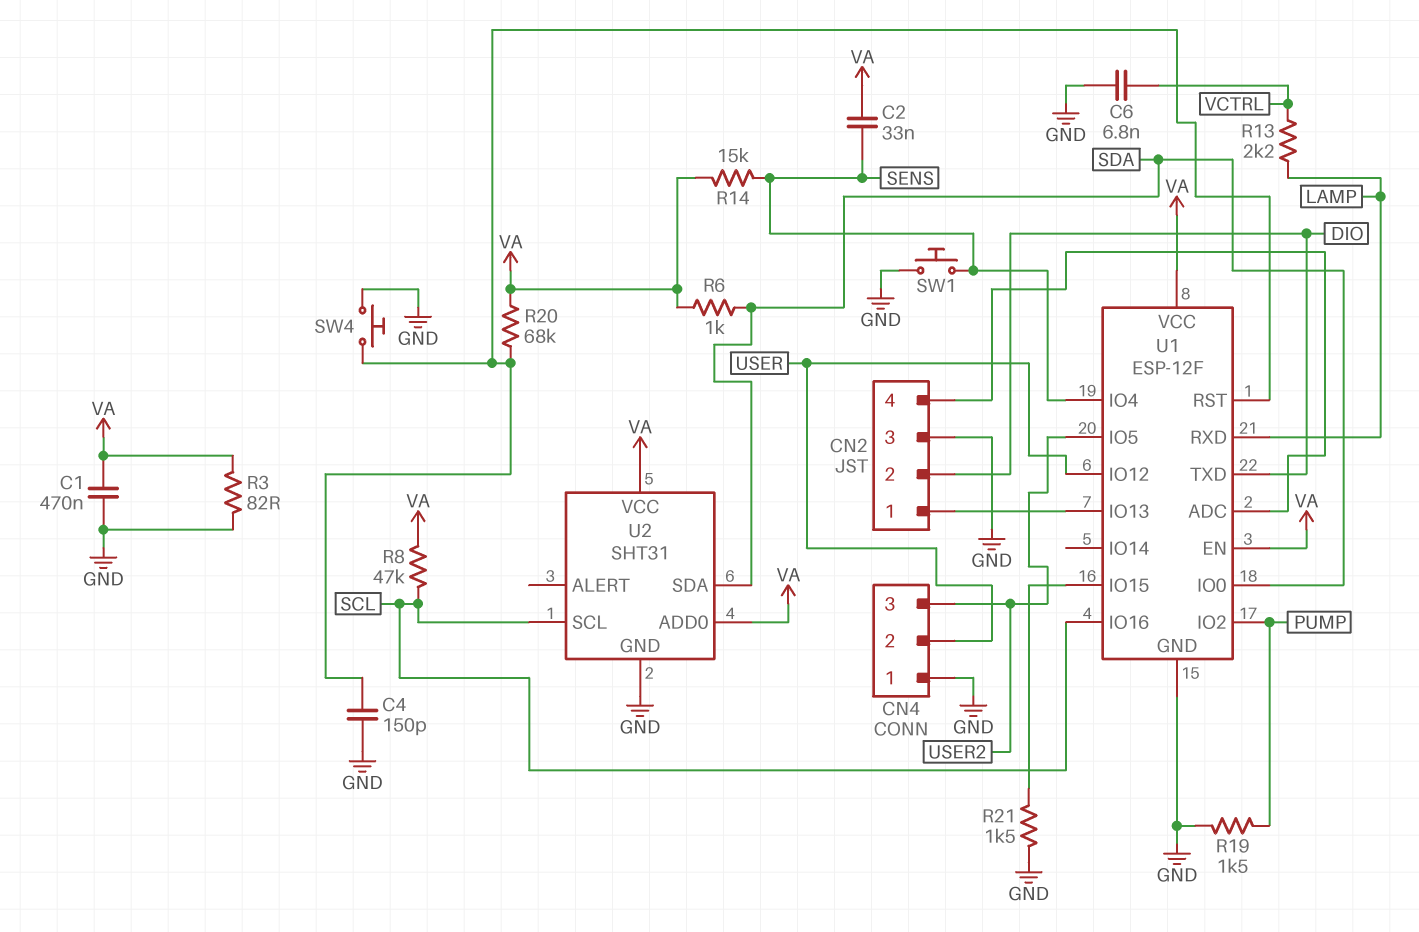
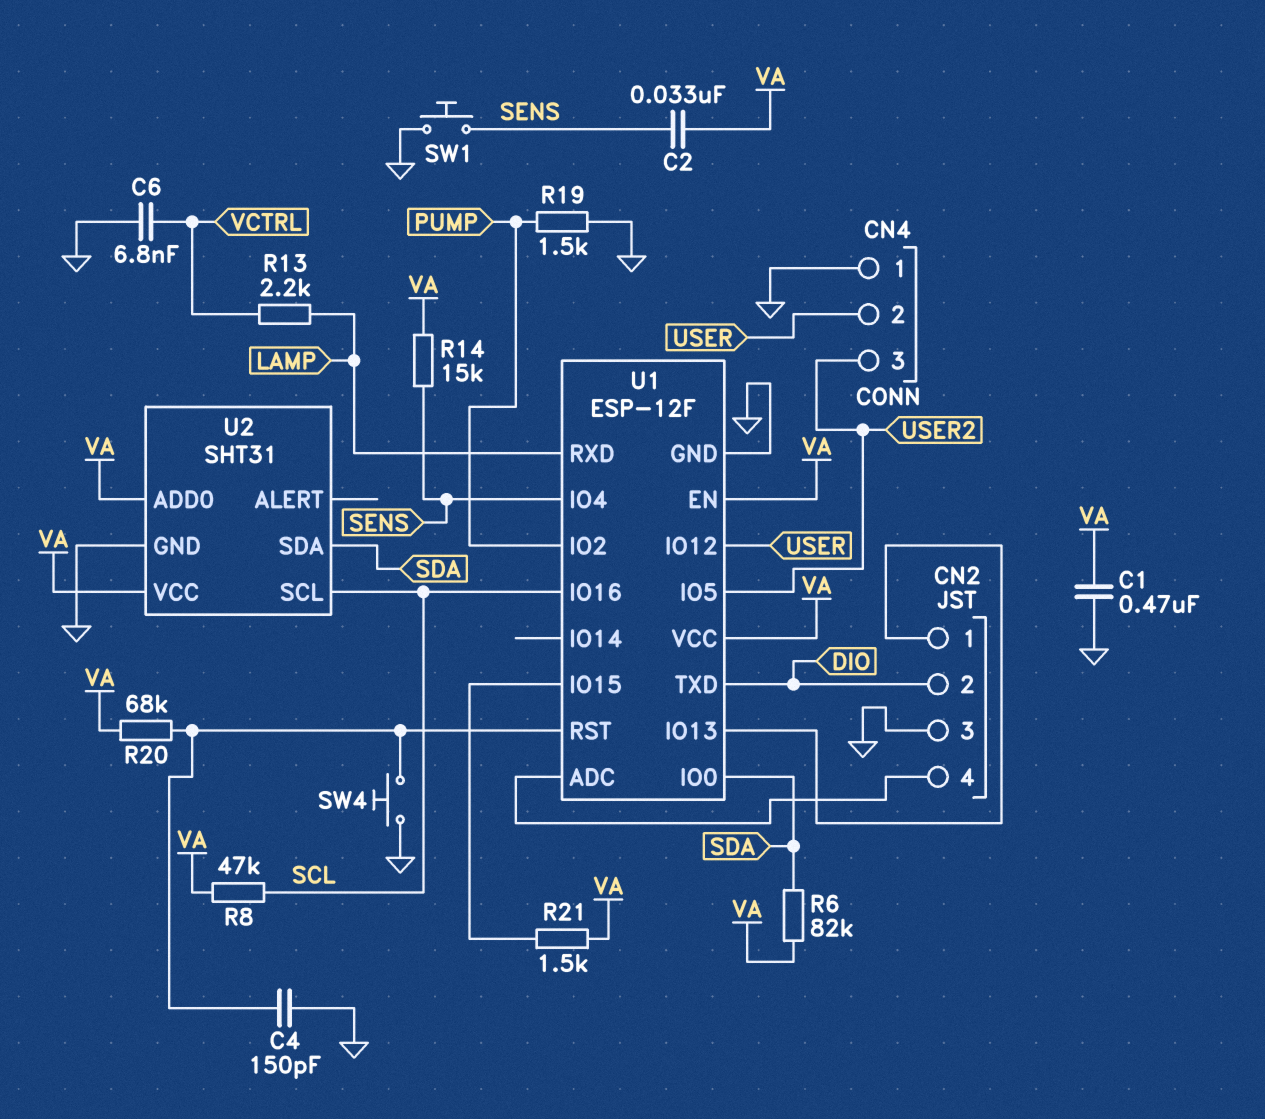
R3: 82 (GND, VA) -> none
R6: 1k (SDA, VA) -> 82k (SDA, VA)
R21: 1.5k (GND, U1/IO15) -> 1.5k (U1/IO15, VA)

